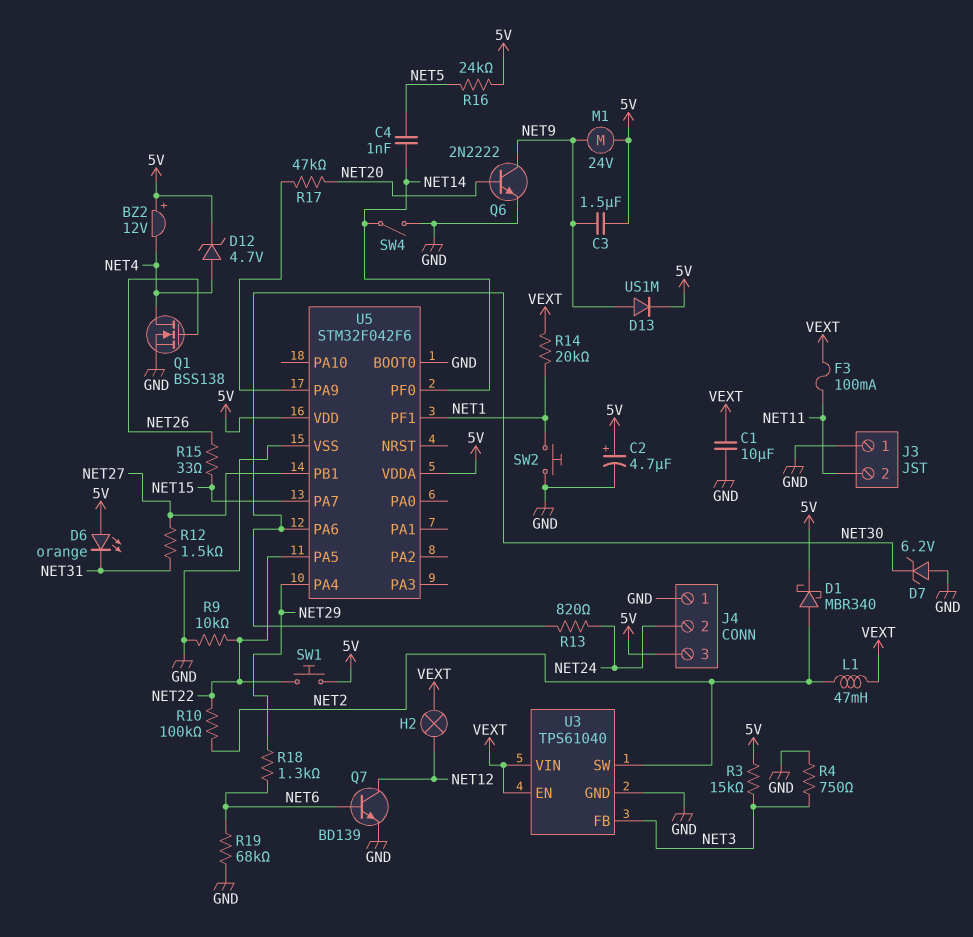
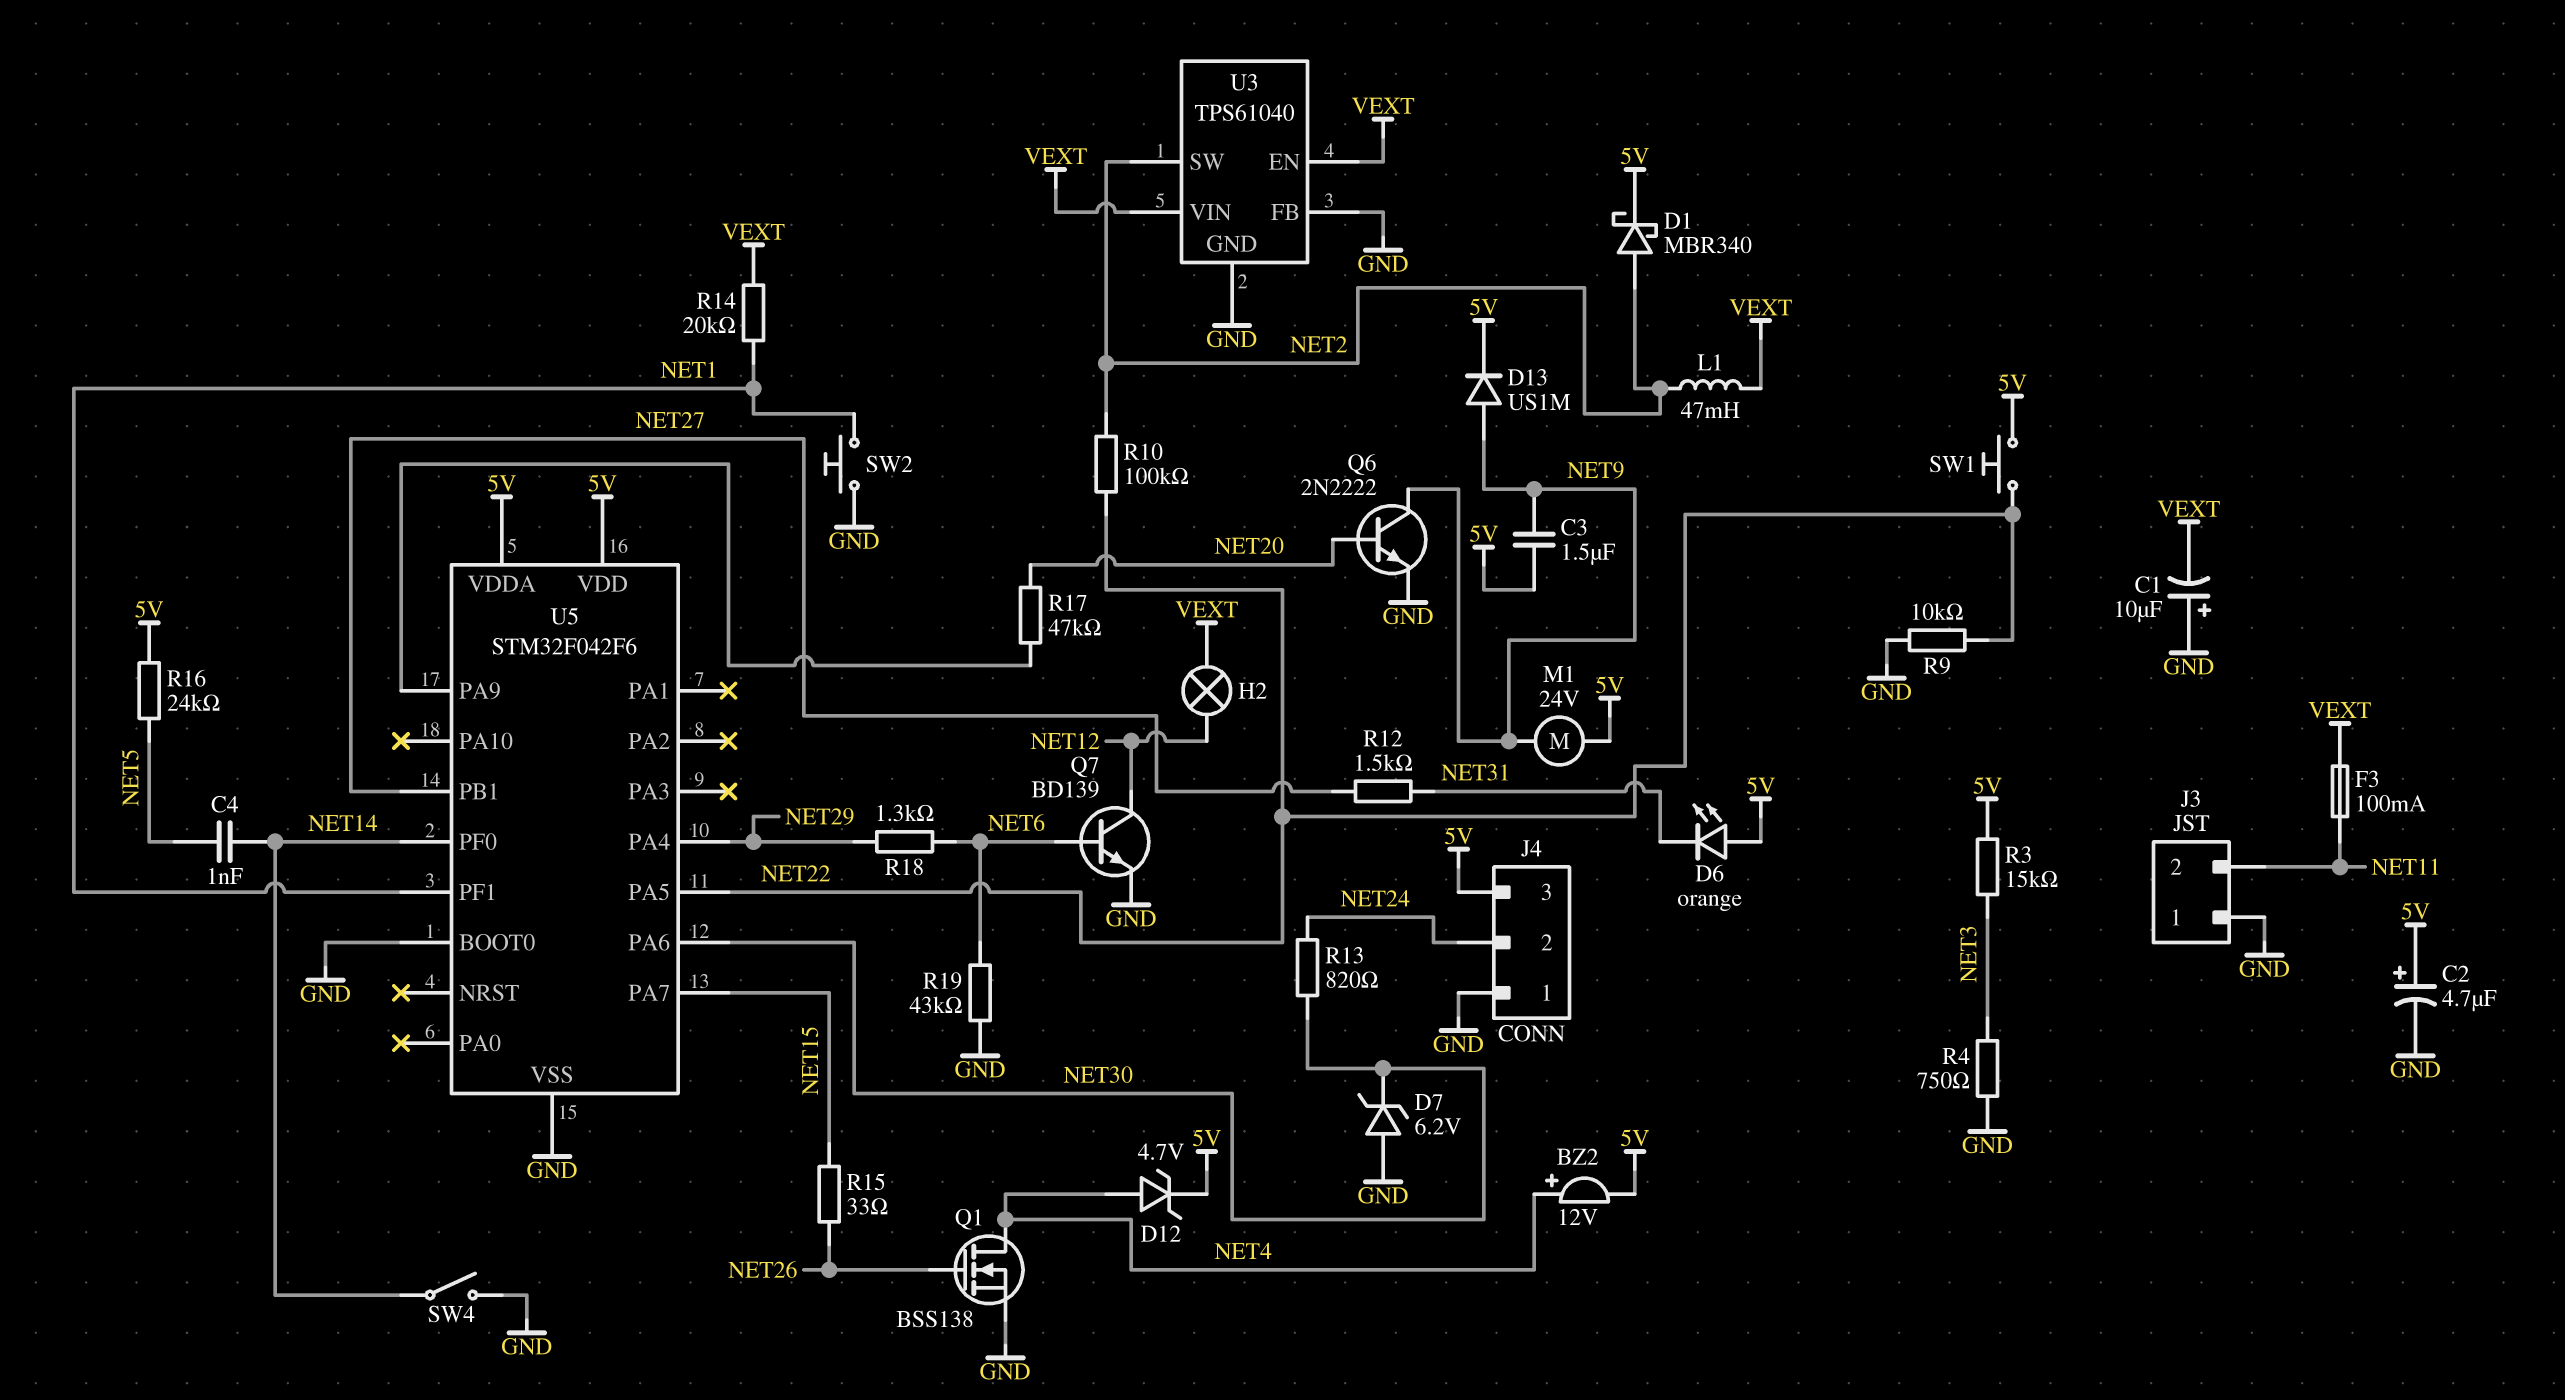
BZ2: buzzer 12V (plus 5V, minus NET4) -> buzzer 12V (plus NET4, minus 5V)
C1: 10uF (GND, VEXT) -> 10uF (plus GND, minus VEXT)
R19: 68k (GND, NET6) -> 43k (GND, NET6)
U3 pin FB: NET3 -> GND

